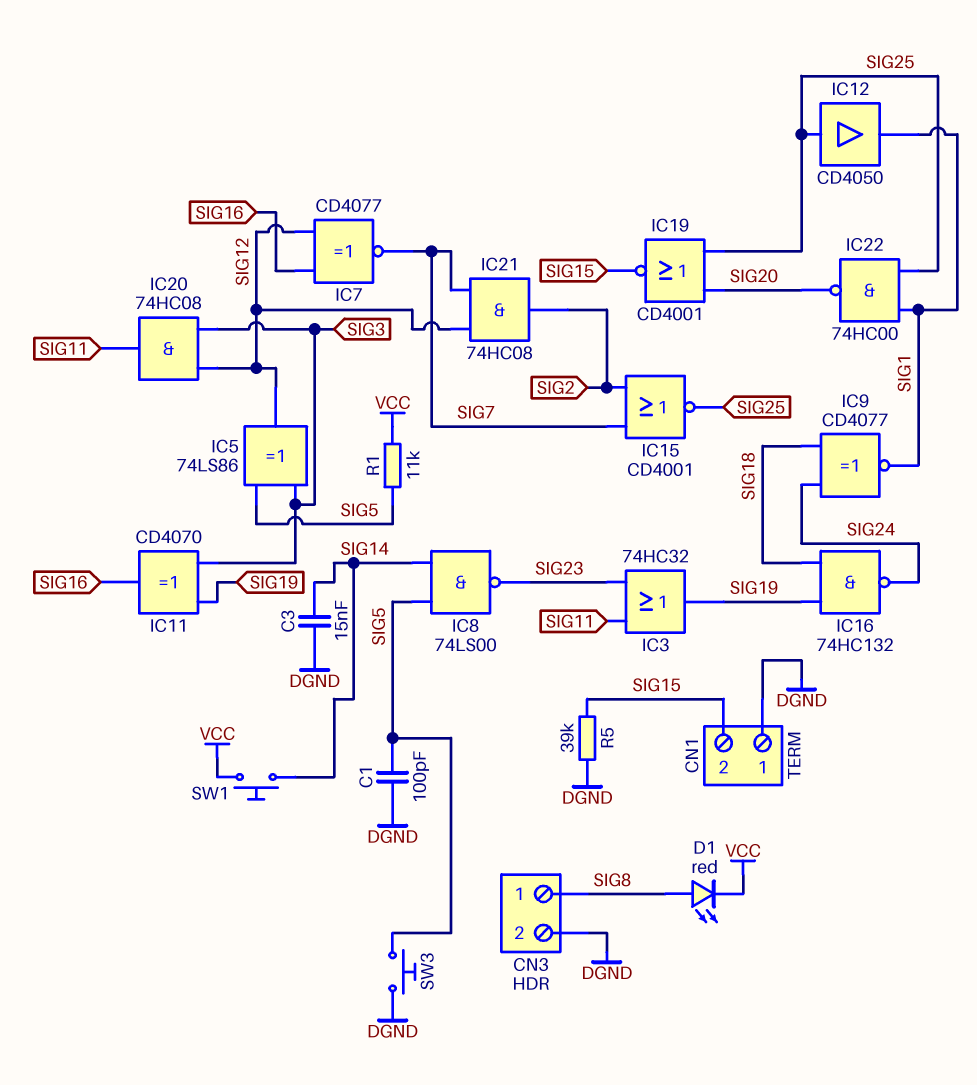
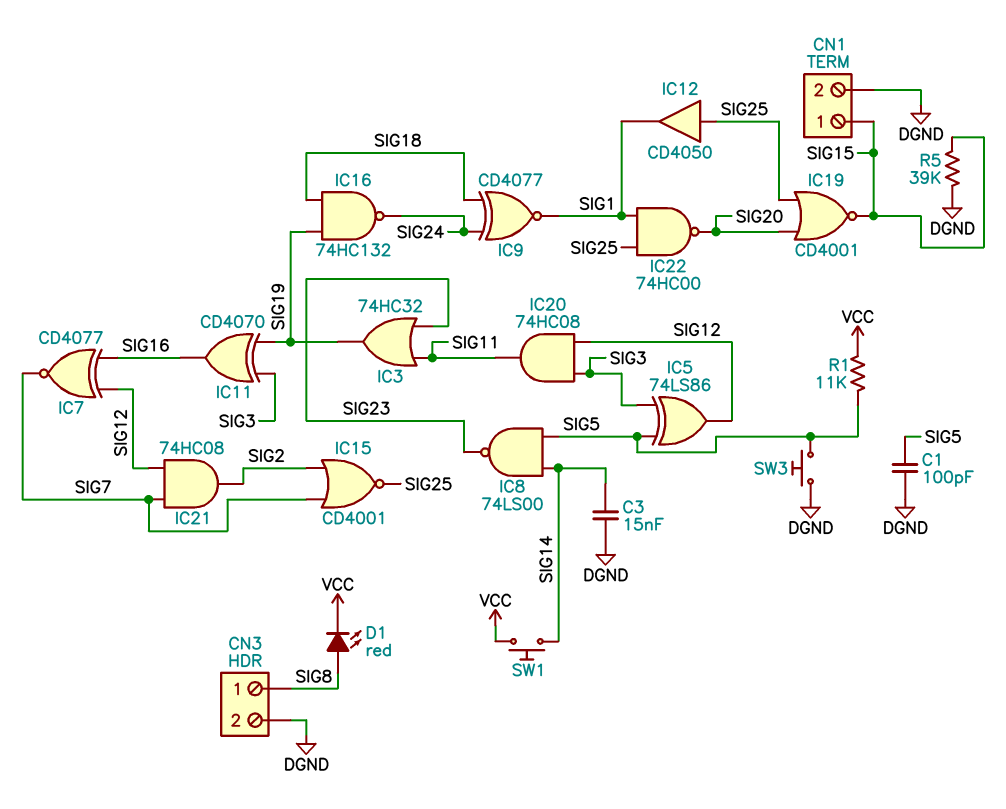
CN1 pin 1: DGND -> SIG15
CN1 pin 2: SIG15 -> DGND

